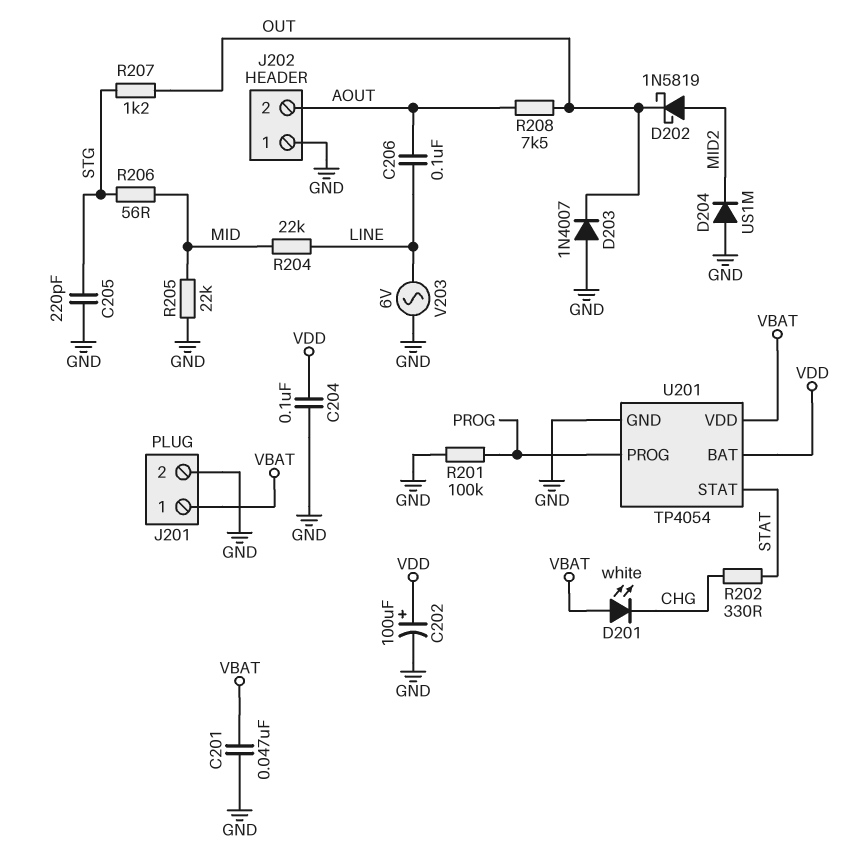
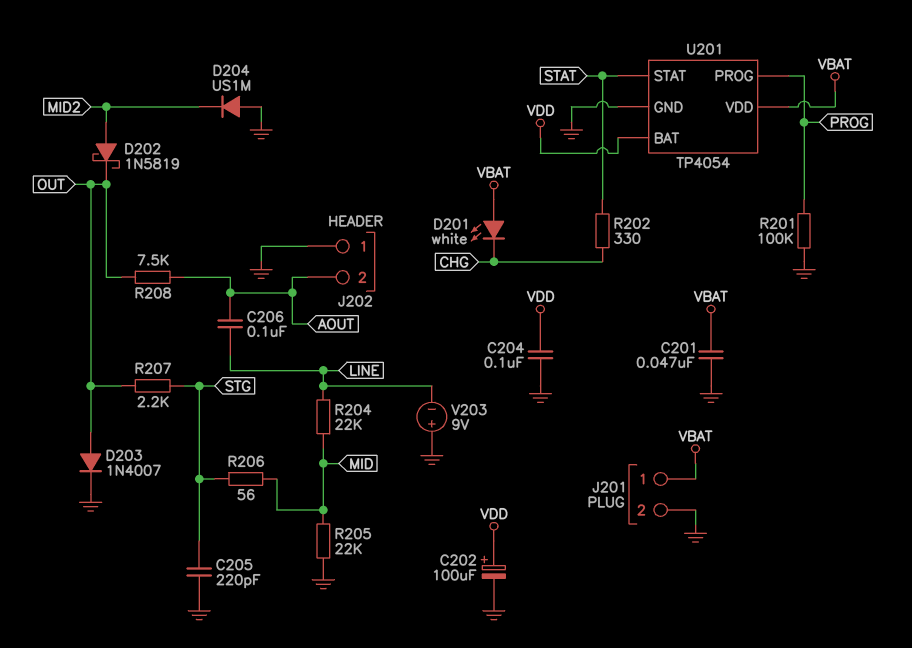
D203: diode 1N4007 (A GND, K OUT) -> diode 1N4007 (A OUT, K GND)
R207: 1.2k (OUT, STG) -> 2.2k (OUT, STG)
V203: AC 6V (GND, LINE) -> 9V (plus GND, minus LINE)

